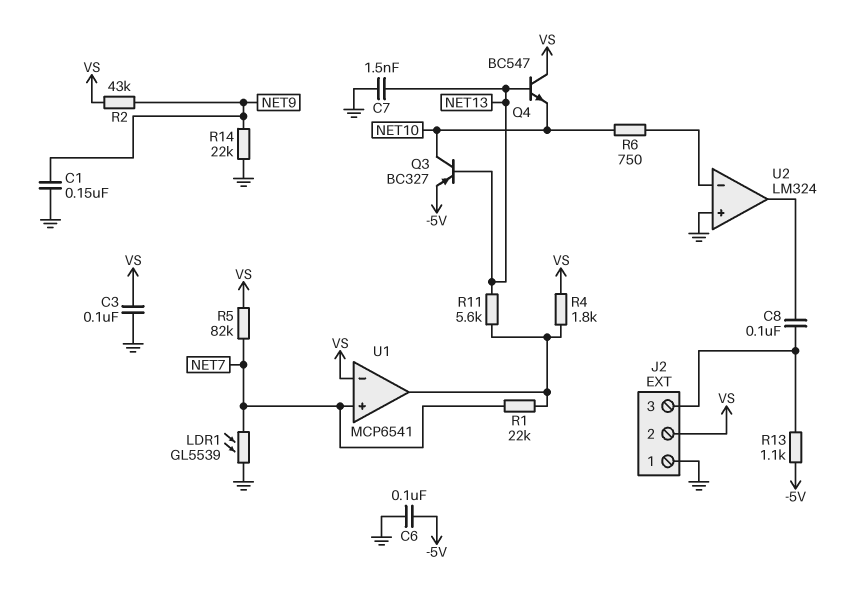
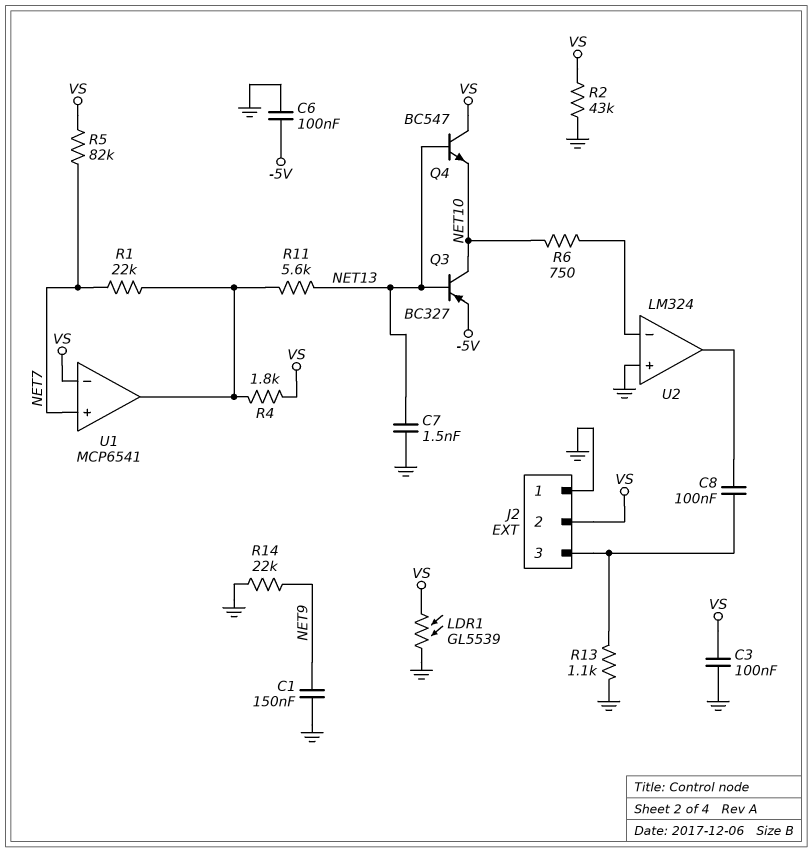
LDR1: GL5539 (GND, NET7) -> GL5539 (GND, VS)
R2: 43k (NET9, VS) -> 43k (GND, VS)
R13: 1.1k (-5V, J2/3) -> 1.1k (GND, J2/3)

